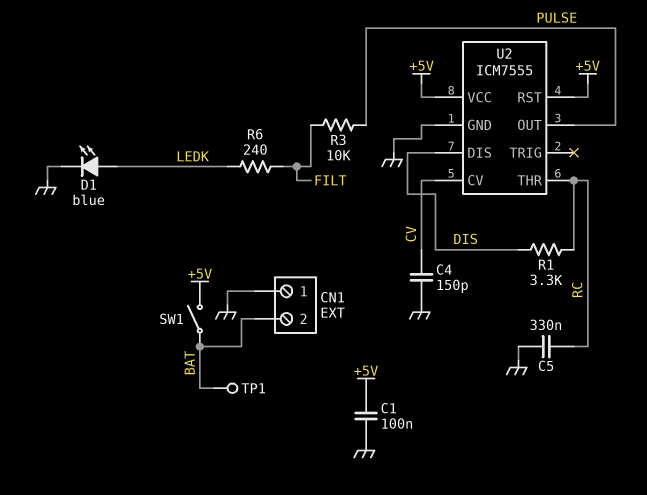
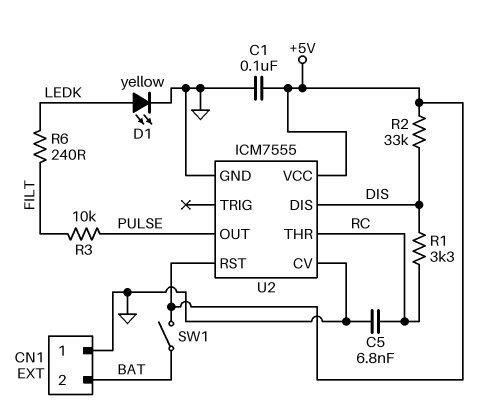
C4: 150pF (CV, GND) -> none
C5: 330nF (GND, RC) -> 6.8nF (GND, RC)
D1: LED blue (A LEDK, K GND) -> LED yellow (A LEDK, K GND)
R2: none -> 33k (+5V, DIS)
TP1: test point (BAT) -> none
U2 pin CV: CV -> GND

